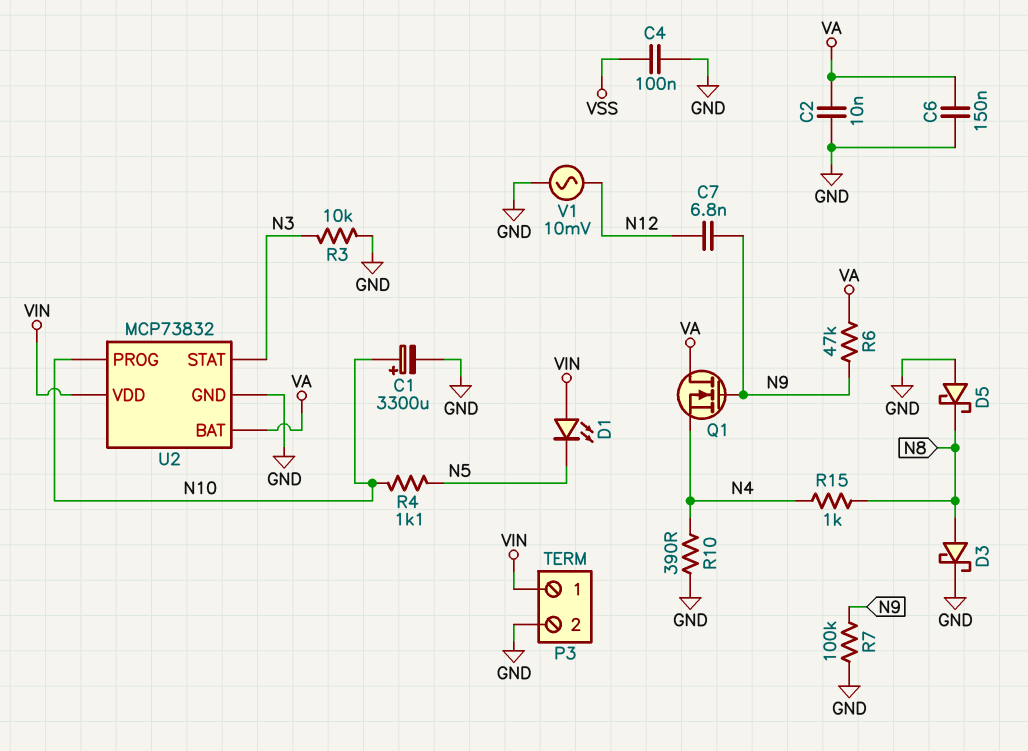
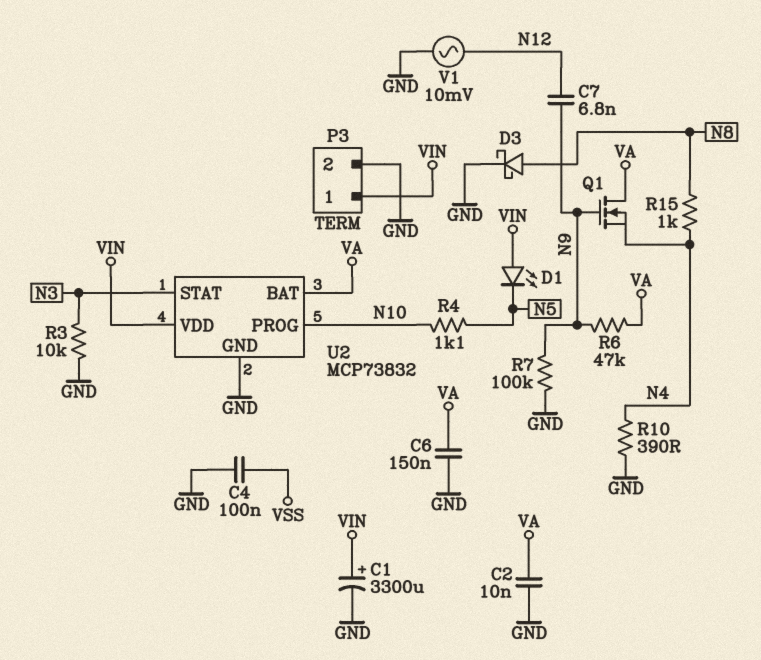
C1: 3300uF (plus N10, minus GND) -> 3300uF (plus VIN, minus GND)
D5: schottky (A GND, K N8) -> none

